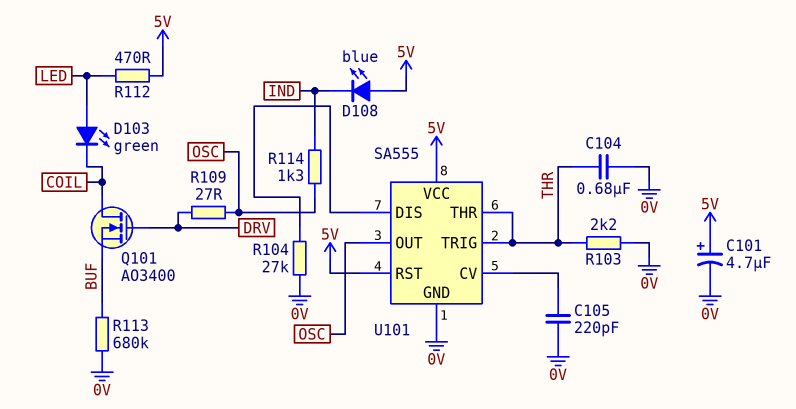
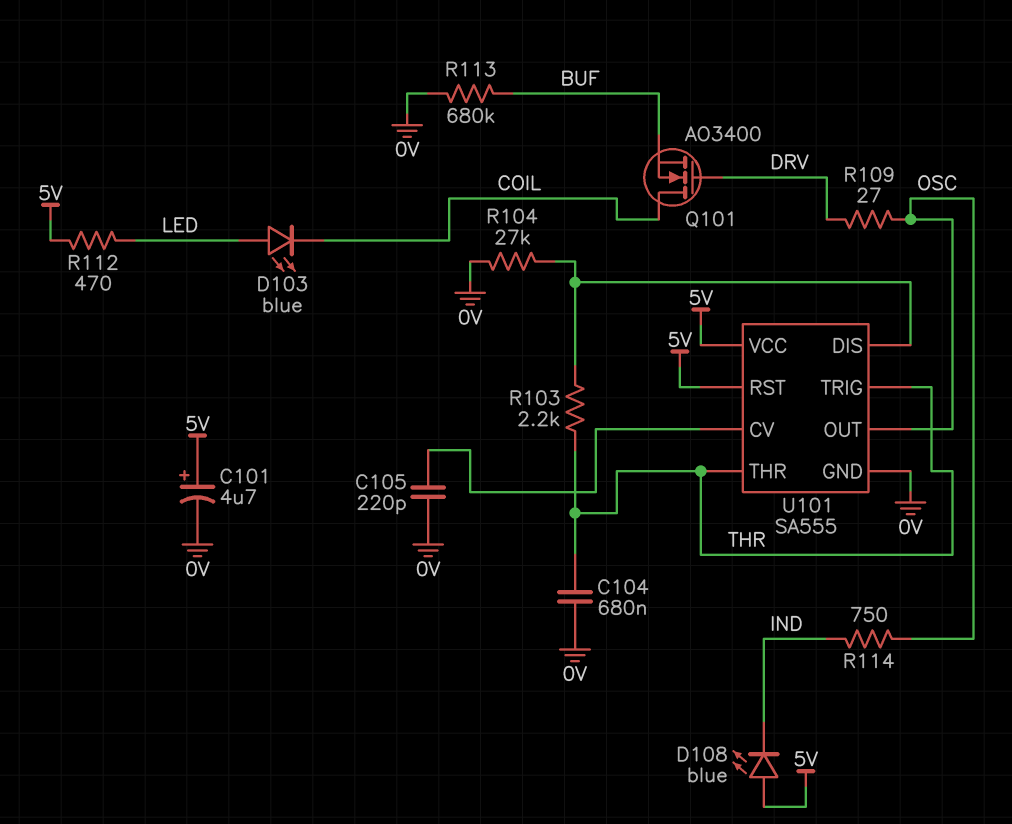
D103: LED green (A LED, K COIL) -> LED blue (A LED, K COIL)
R103: 2.2k (0V, THR) -> 2.2k (THR, U101/DIS)
R114: 1.3k (IND, OSC) -> 750 (IND, OSC)

